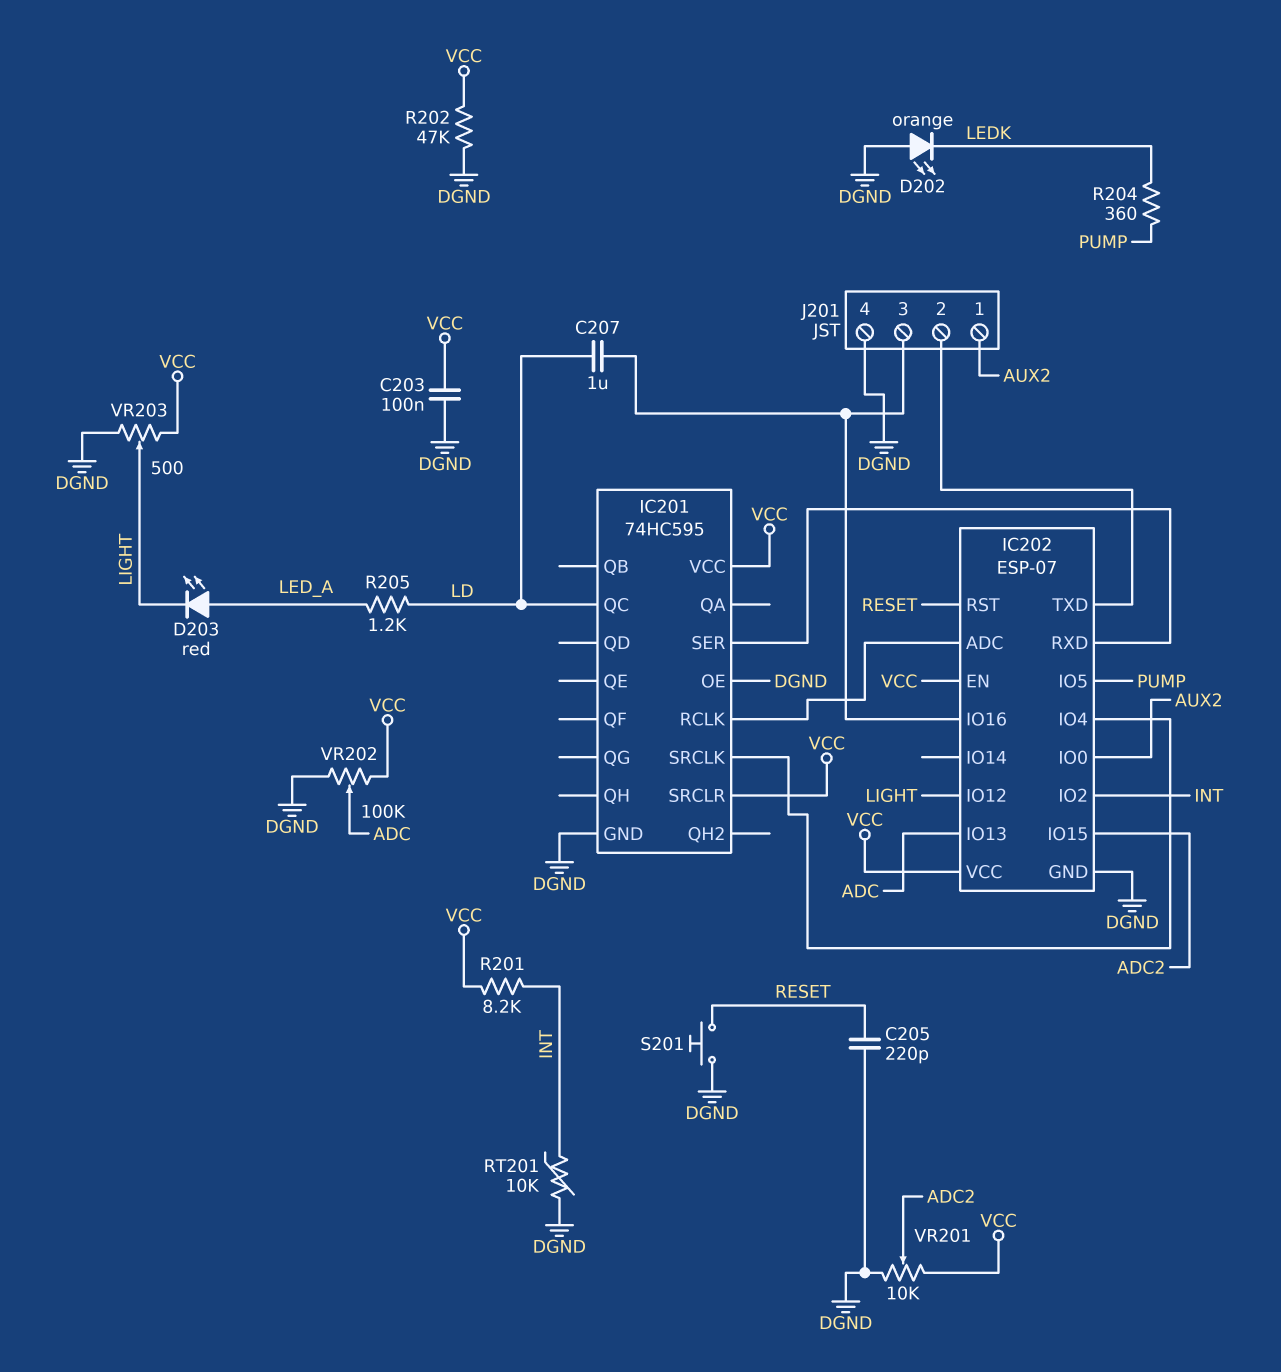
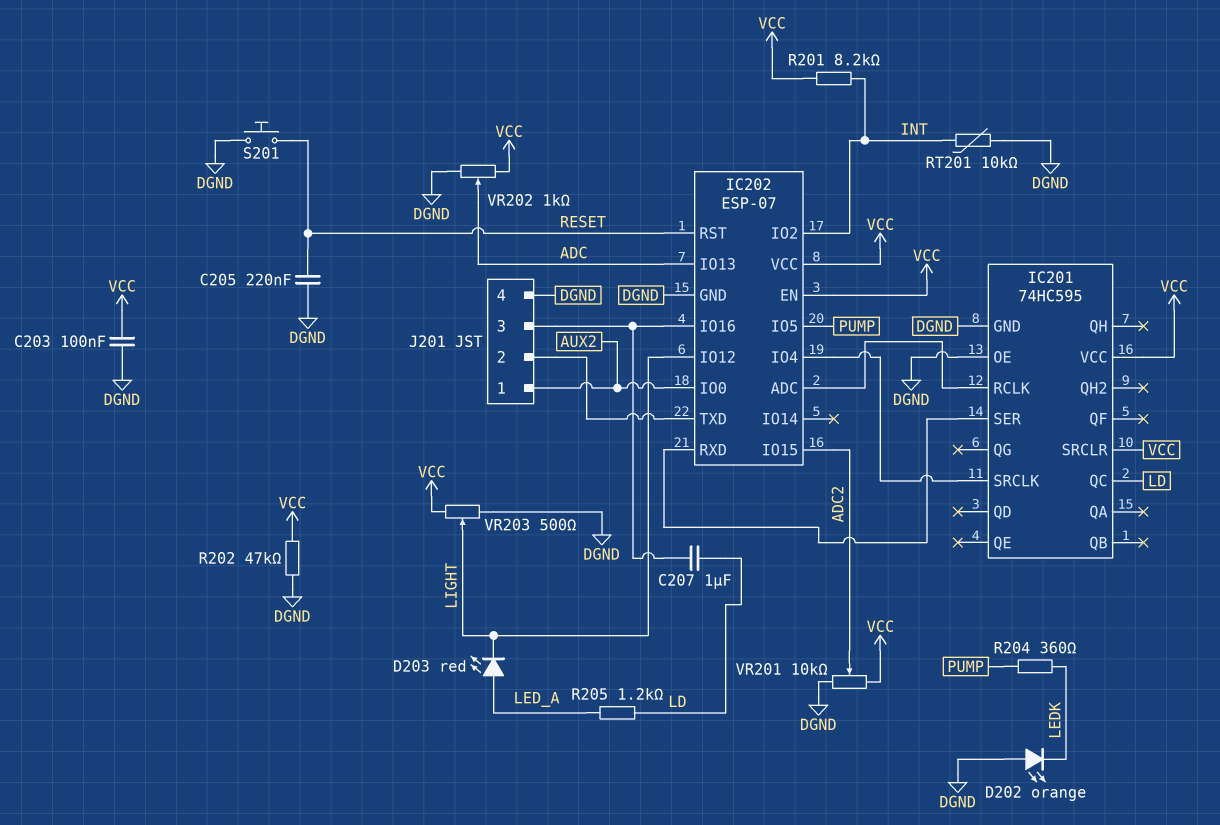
C205: 220pF (DGND, RESET) -> 220nF (DGND, RESET)
VR202: 100k (DGND, VCC, wiper ADC) -> 1k (DGND, VCC, wiper ADC)

